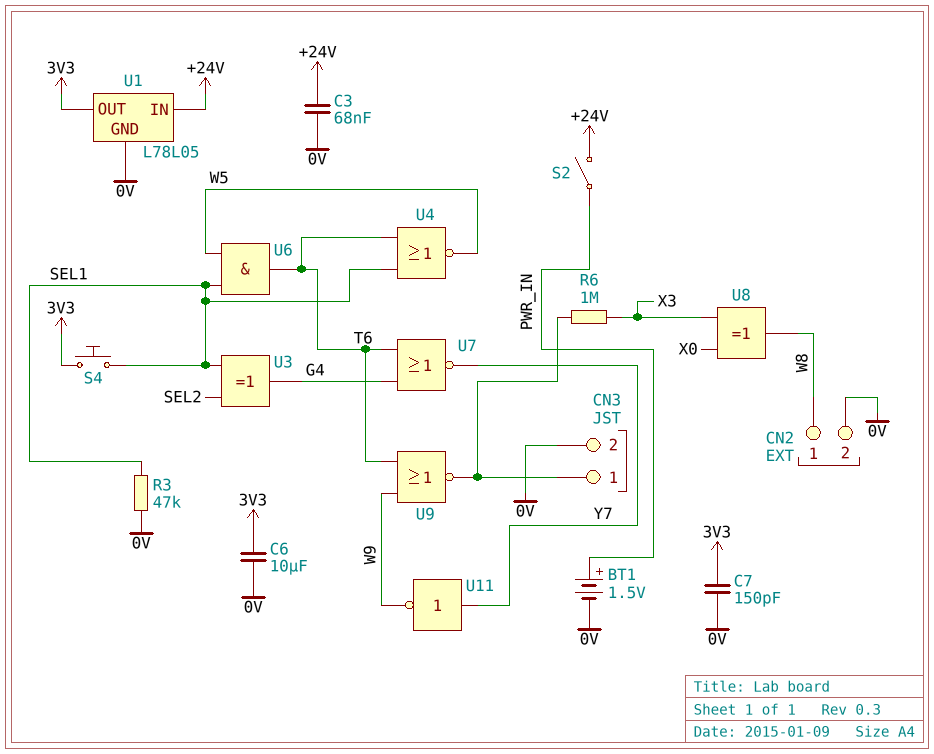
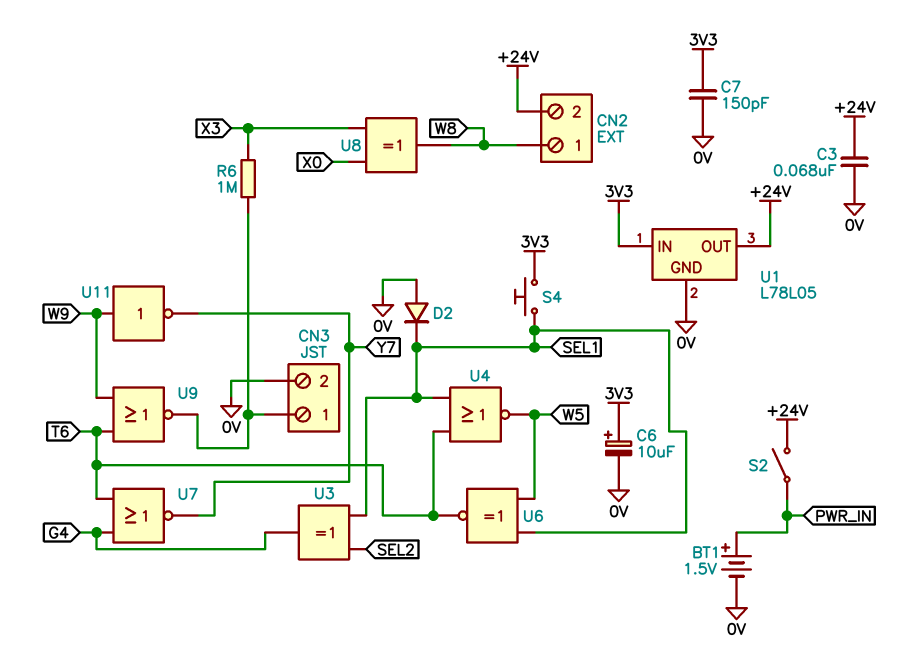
C6: 10uF (0V, 3V3) -> 10uF (plus 3V3, minus 0V)
CN2 pin 2: 0V -> +24V
D2: none -> diode (A 0V, K SEL1)
R3: 47k (0V, SEL1) -> none
U1 pin IN: +24V -> 3V3
U1 pin OUT: 3V3 -> +24V
U6: AND (in SEL1, in W5, out T6) -> XNOR (in SEL1, in W5, out T6)
U11: NOT (in Y7, out W9) -> NOT (in W9, out Y7)

